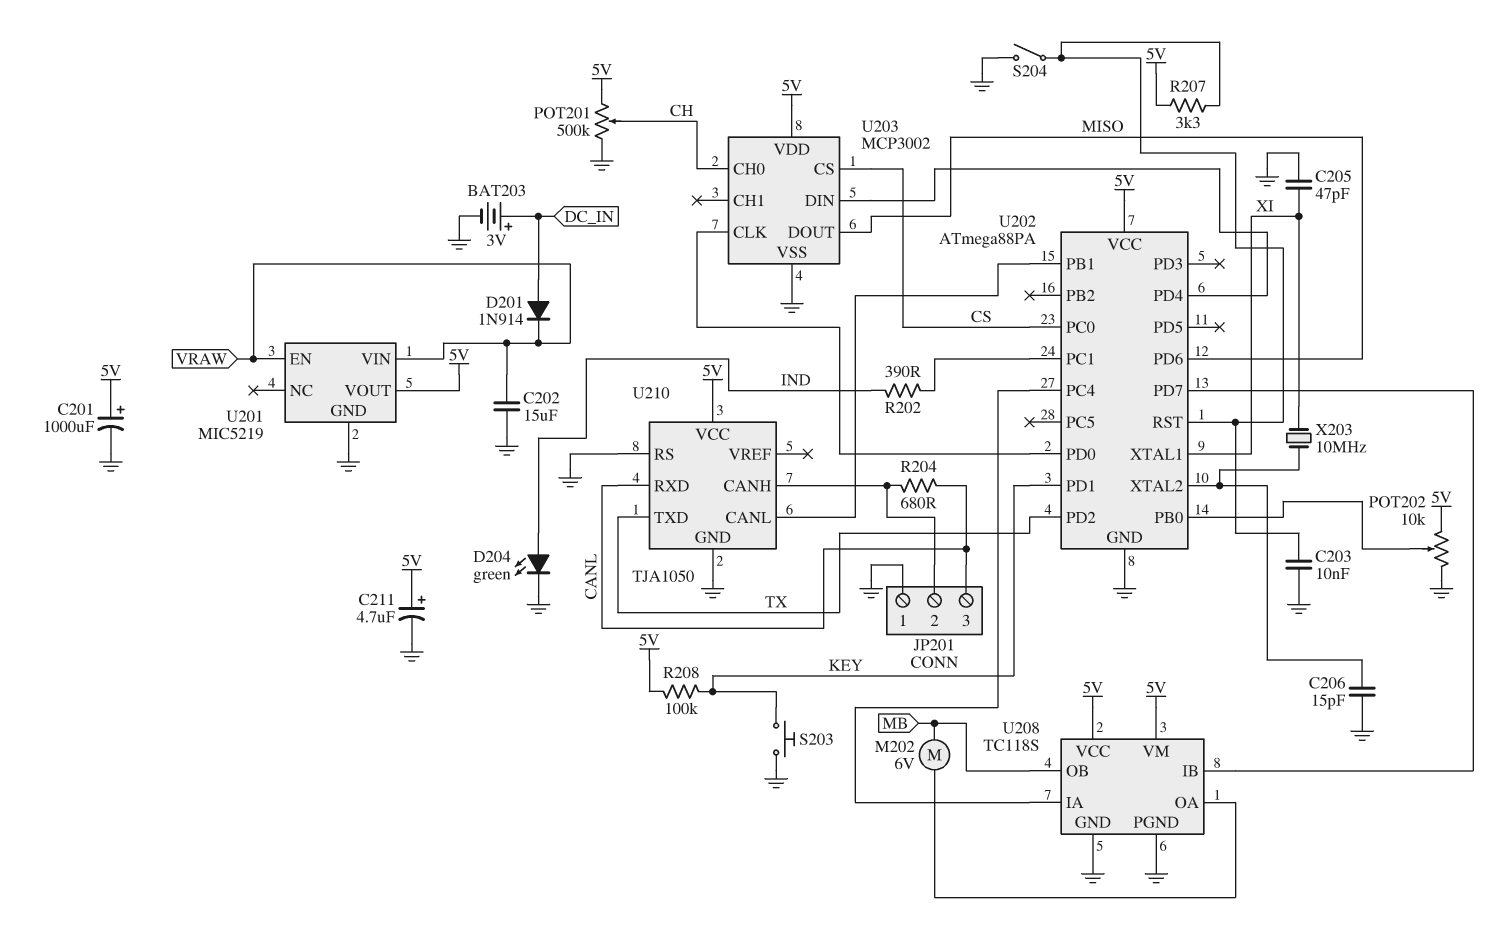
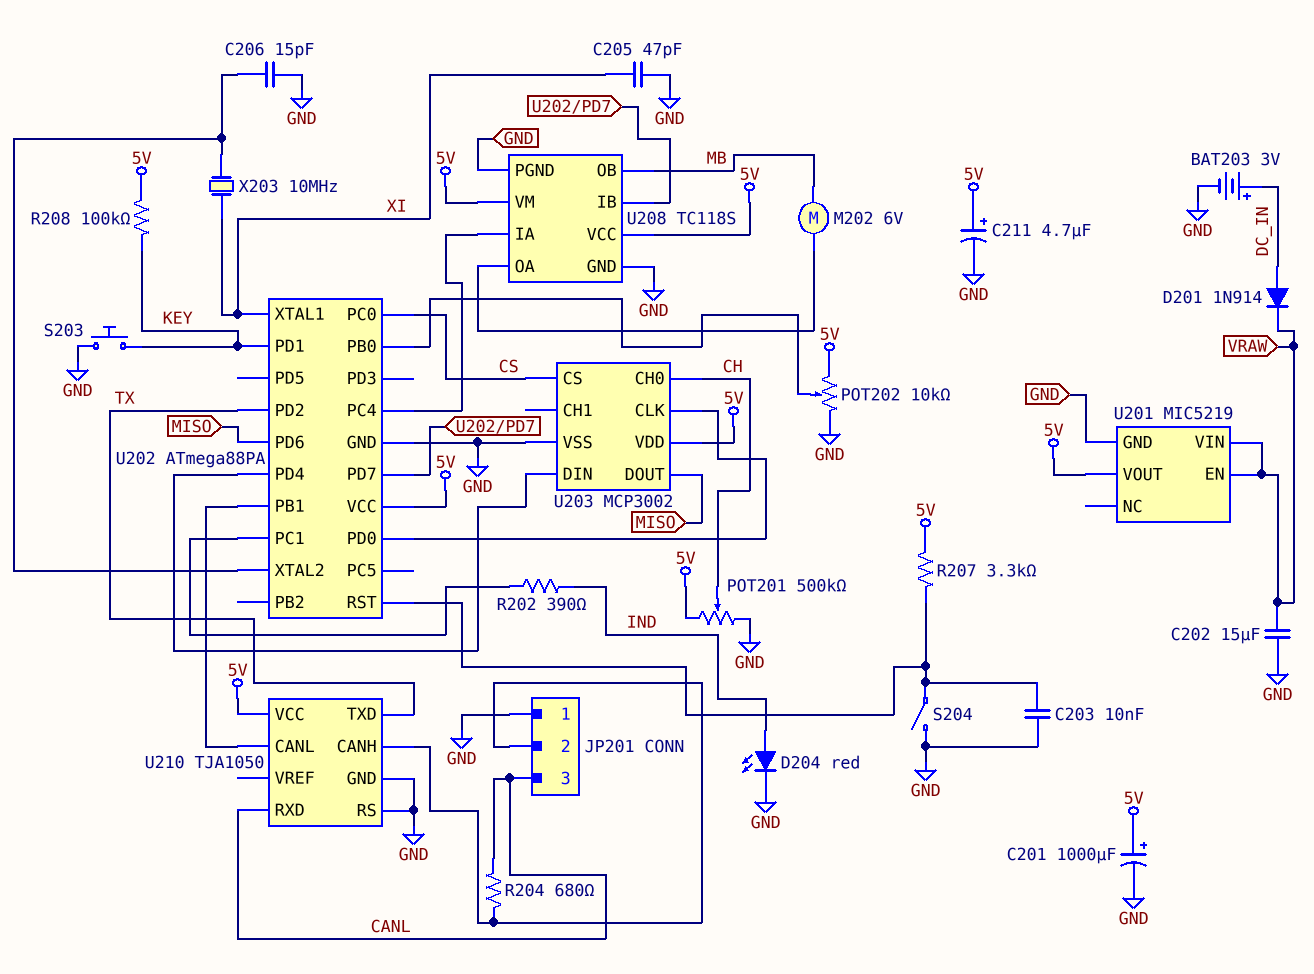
D204: LED green (A IND, K GND) -> LED red (A IND, K GND)

